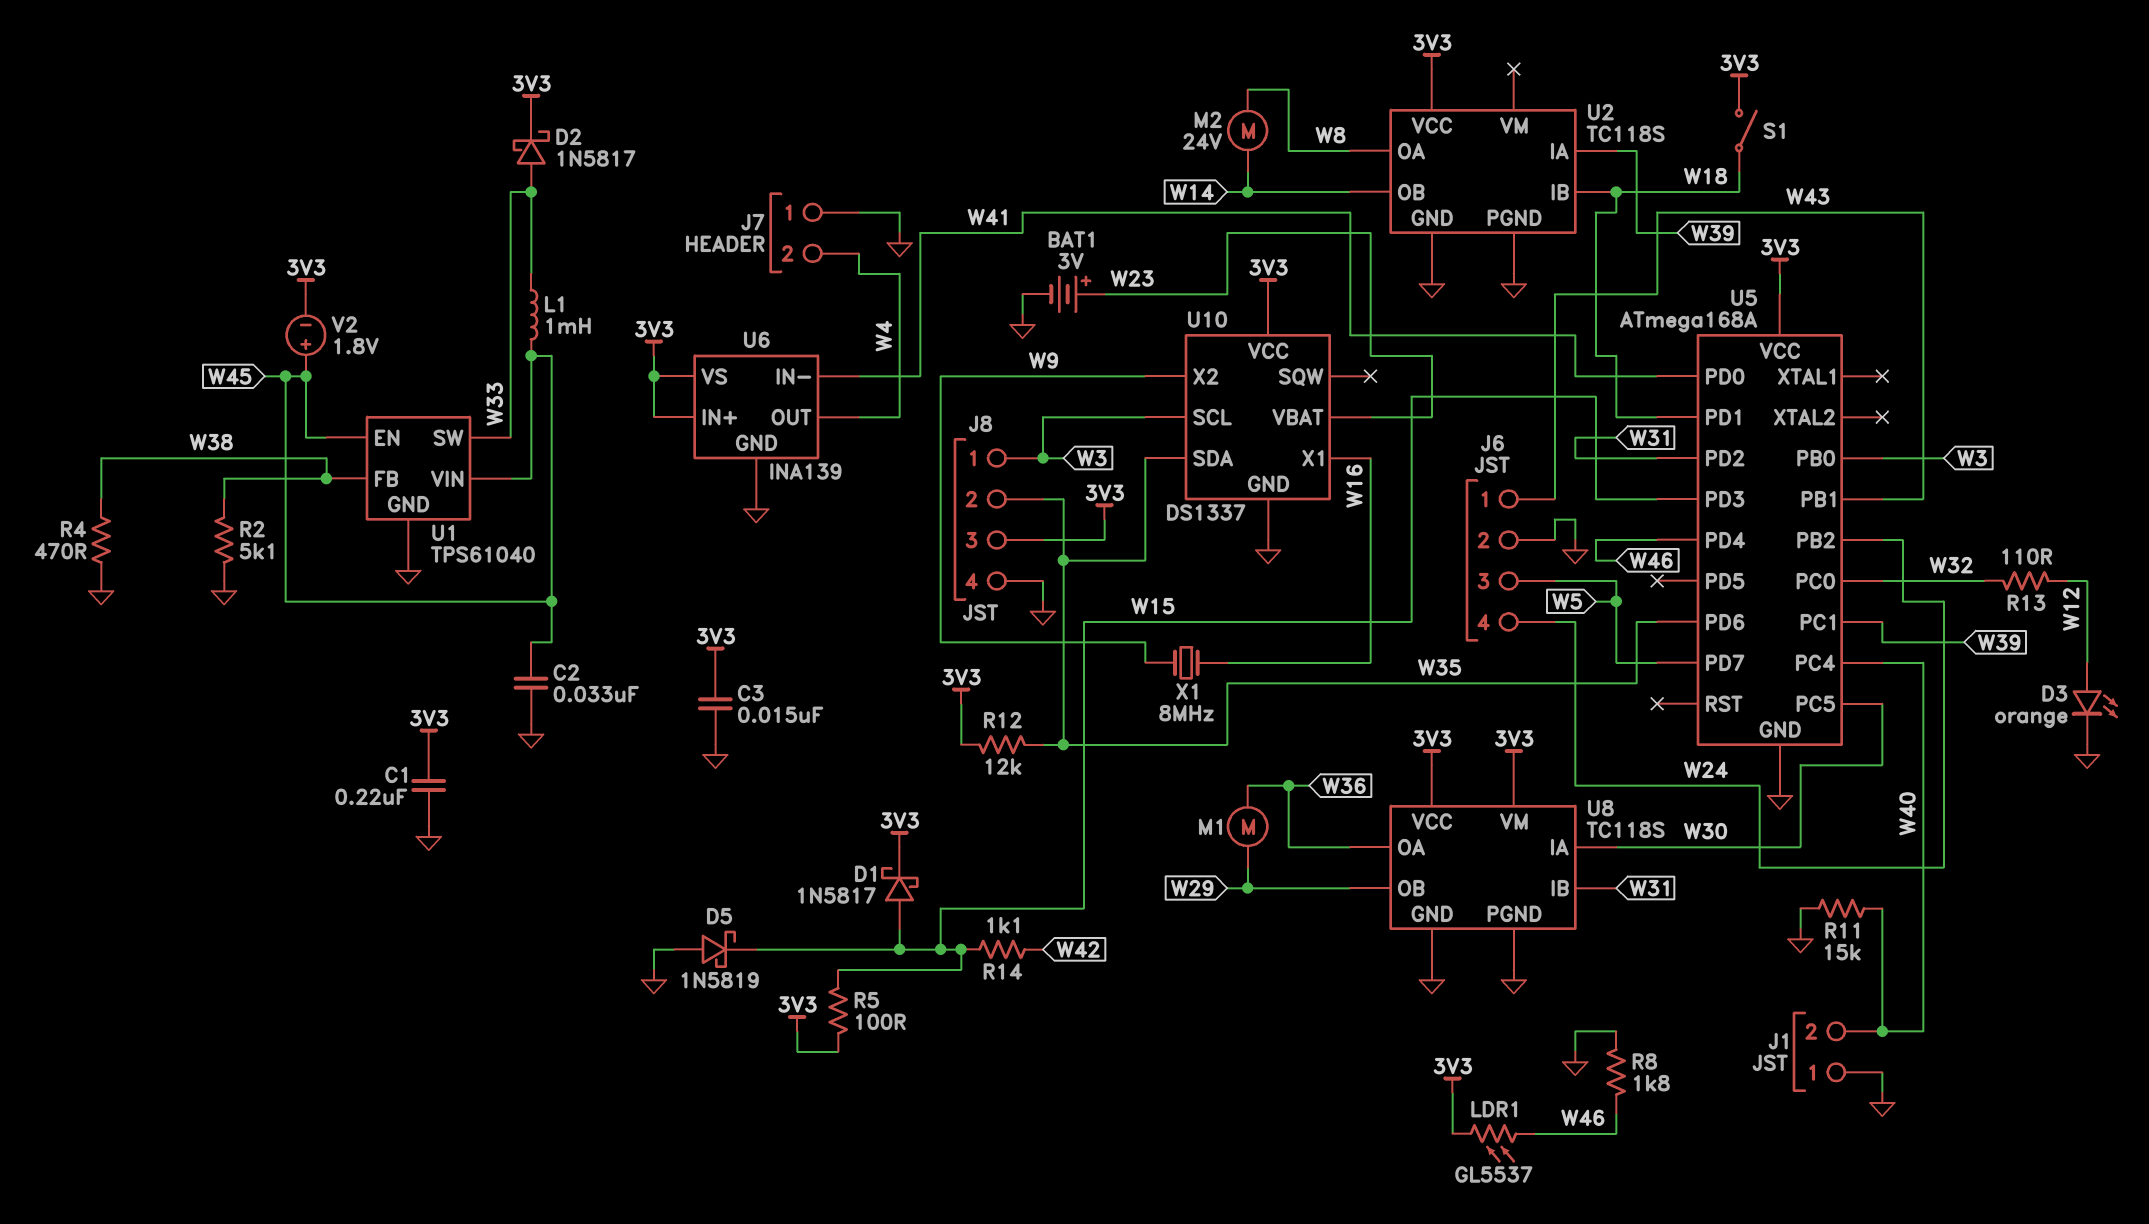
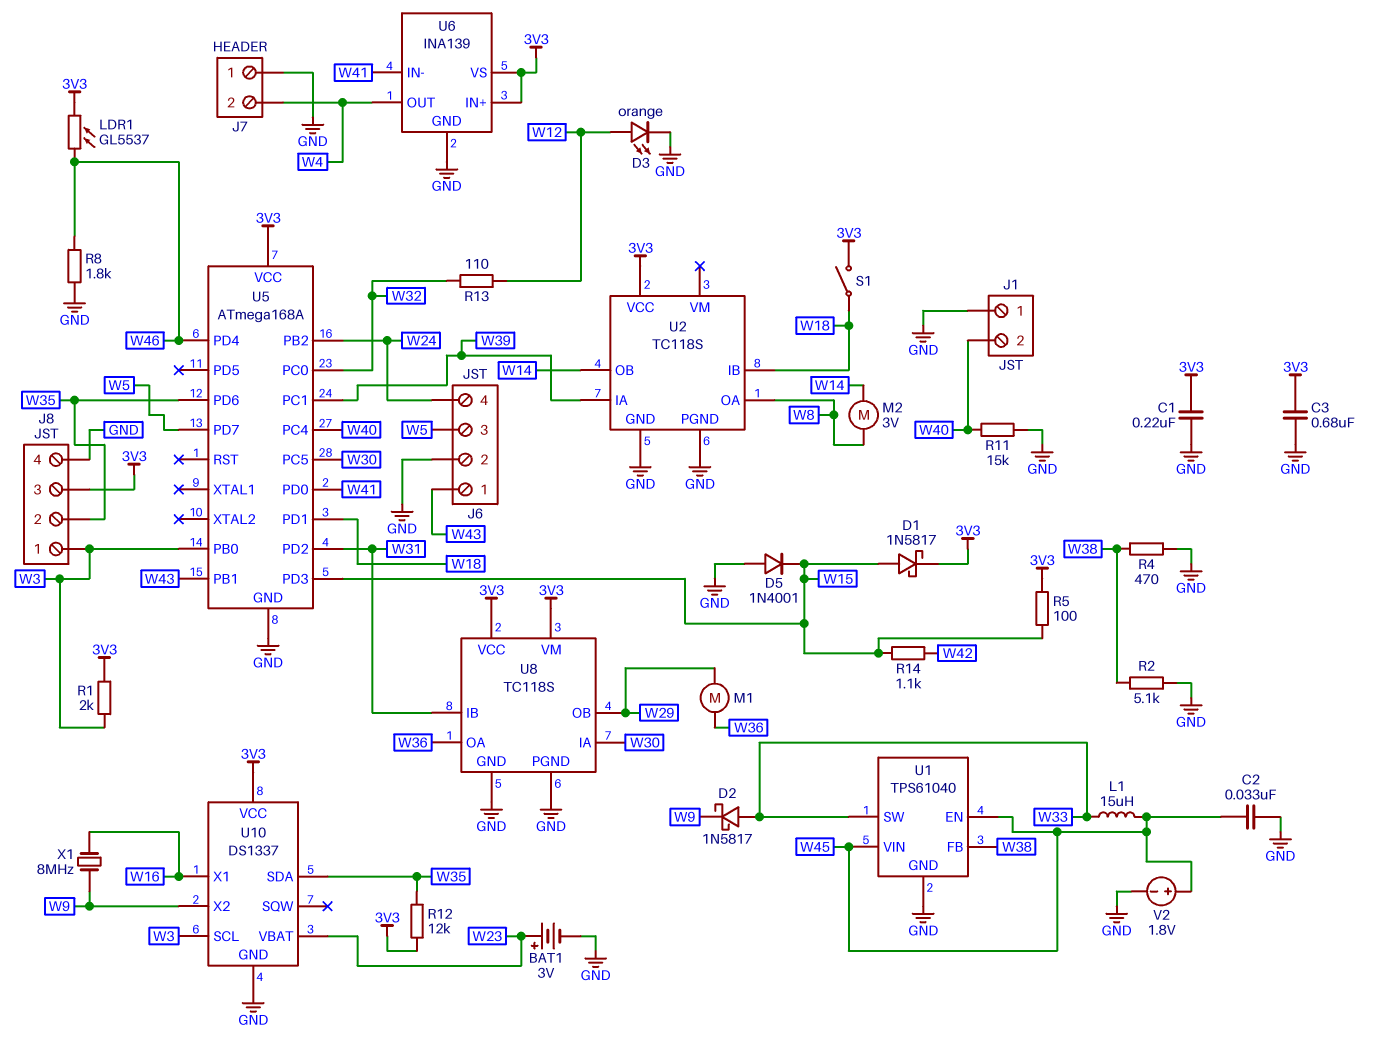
C3: 15nF (3V3, GND) -> 680nF (3V3, GND)
D2: schottky 1N5817 (A W33, K 3V3) -> schottky 1N5817 (A W33, K W9)
D5: schottky 1N5819 (A GND, K W15) -> diode 1N4001 (A GND, K W15)
L1: 1mH (W33, W45) -> 15uH (W33, W45)
M2: motor 24V (W8, W14) -> motor 3V (W8, W14)
R1: none -> 2k (3V3, W3)
V2: 1.8V (plus W45, minus 3V3) -> 1.8V (plus W45, minus GND)

